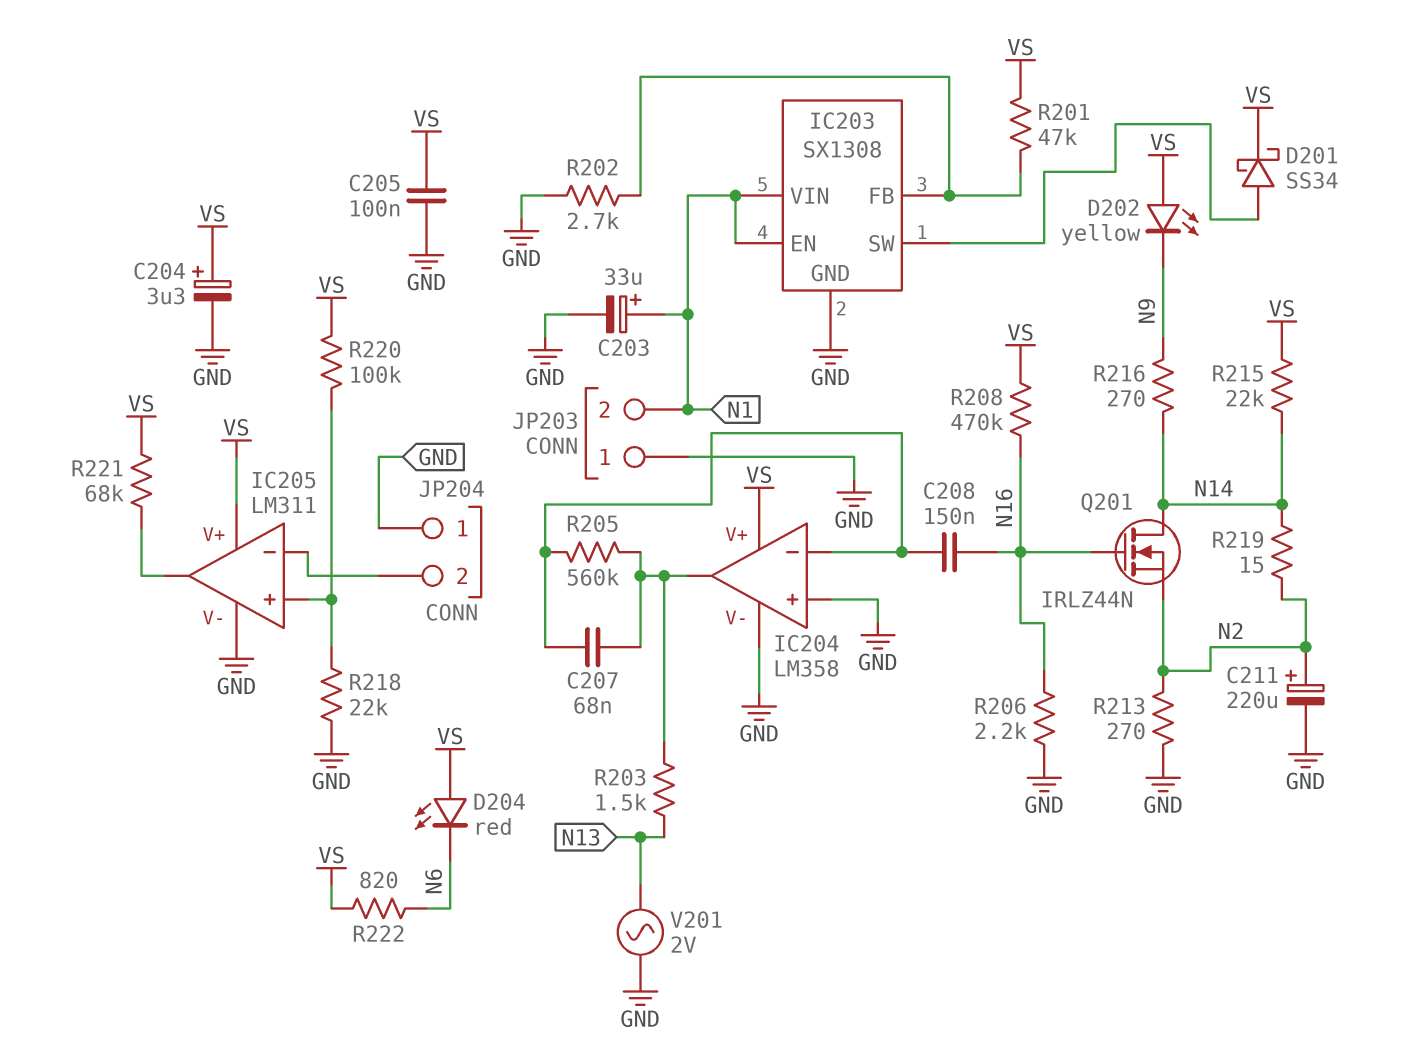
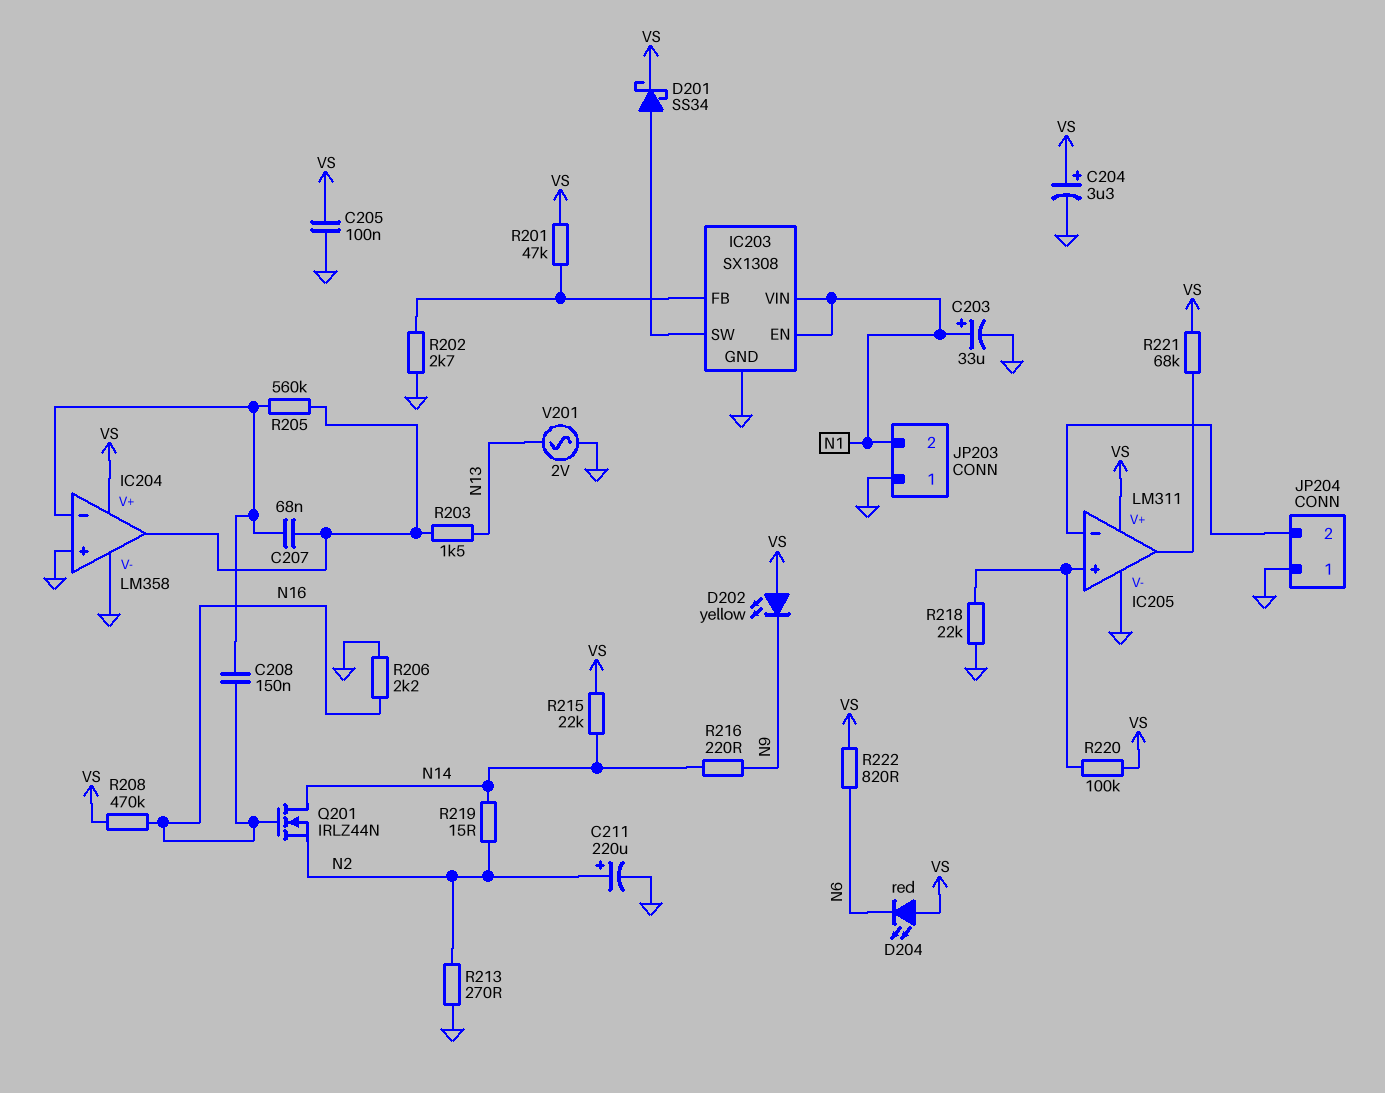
R216: 270 (N9, N14) -> 220 (N9, N14)

